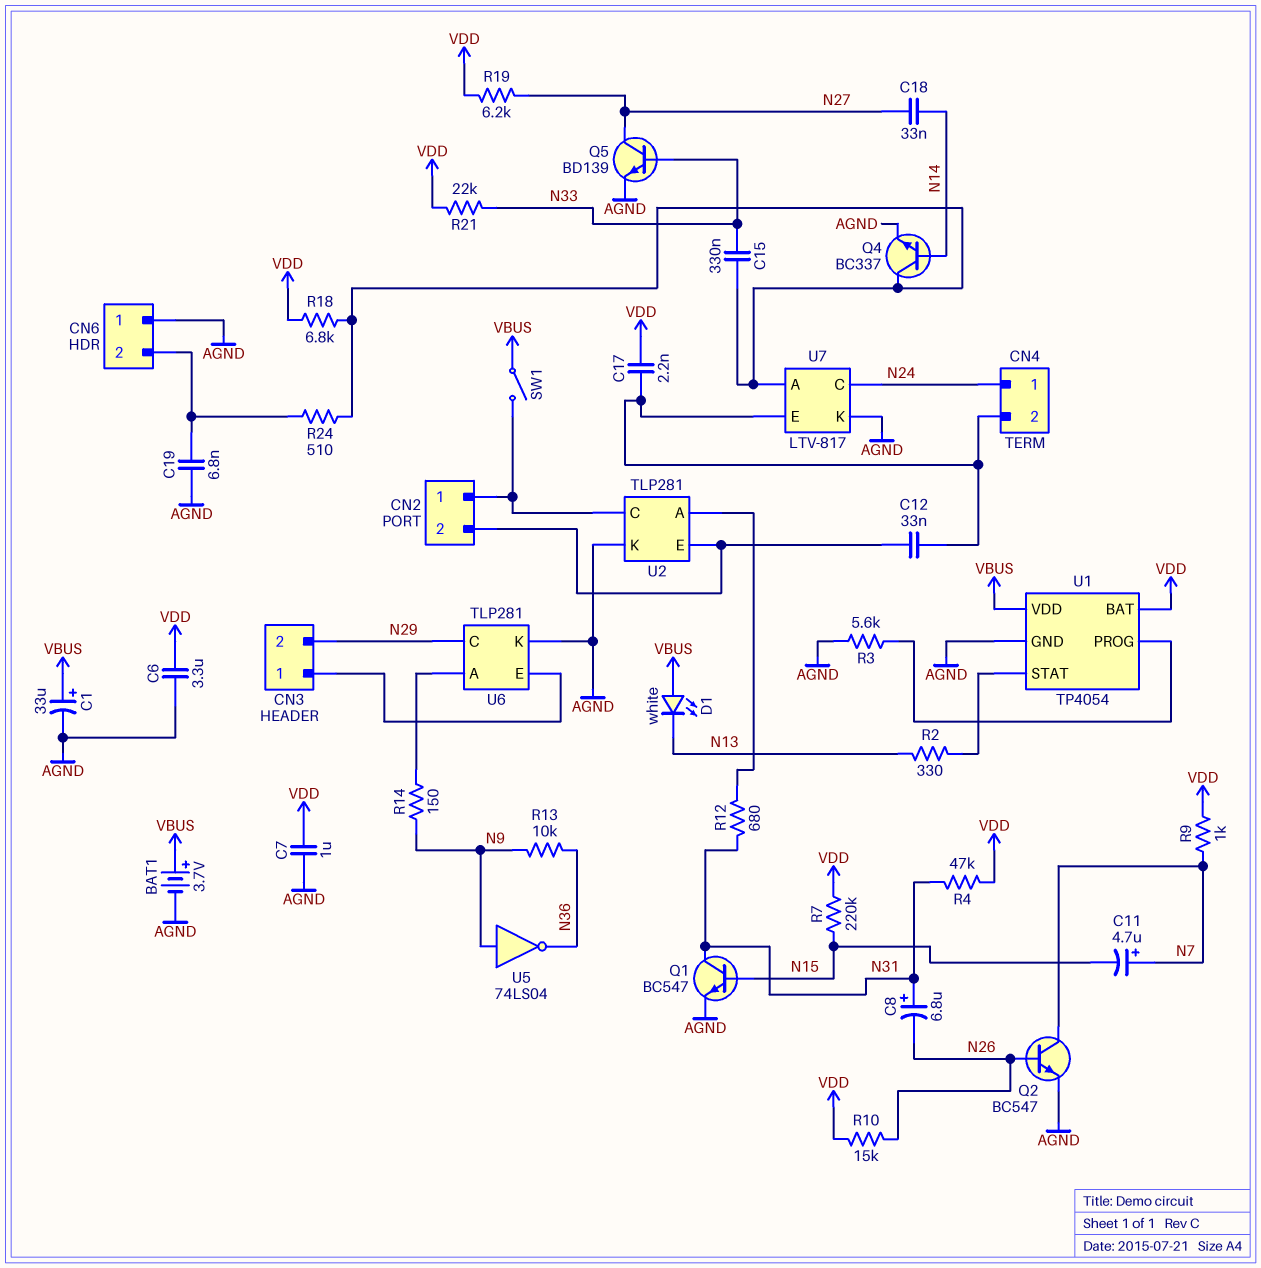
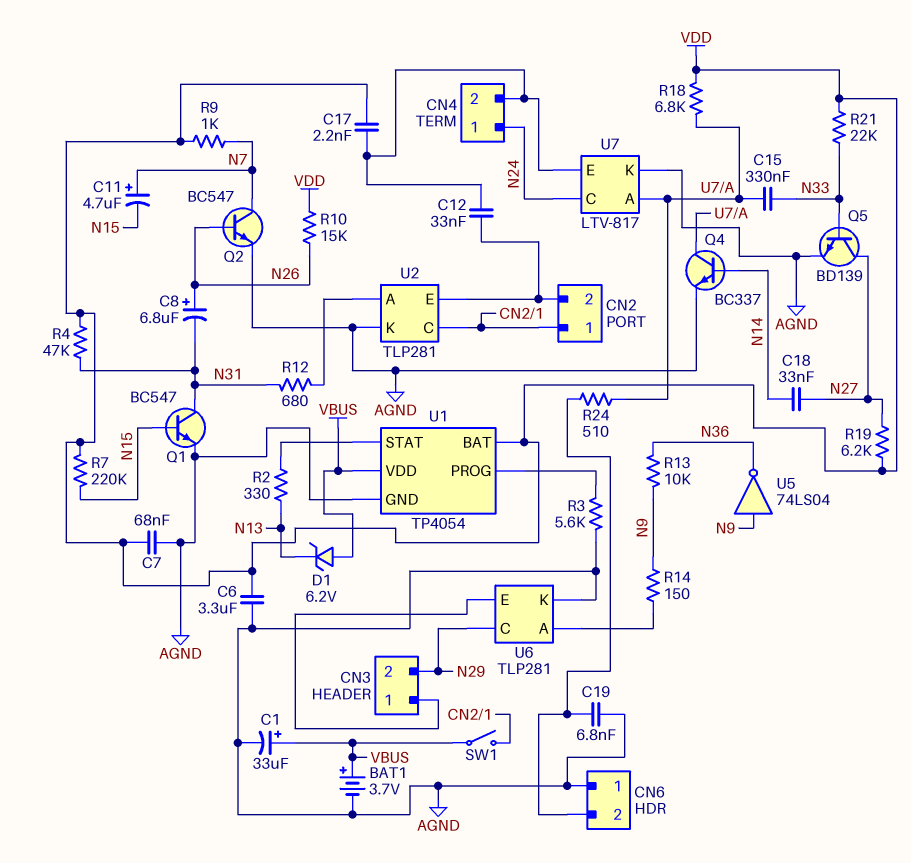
C7: 1uF (AGND, VDD) -> 68nF (AGND, VDD)
C8: 6.8uF (plus N31, minus N26) -> 6.8uF (plus N26, minus N31)
D1: LED white (A VBUS, K N13) -> zener 6.2V (A VBUS, K N13)

